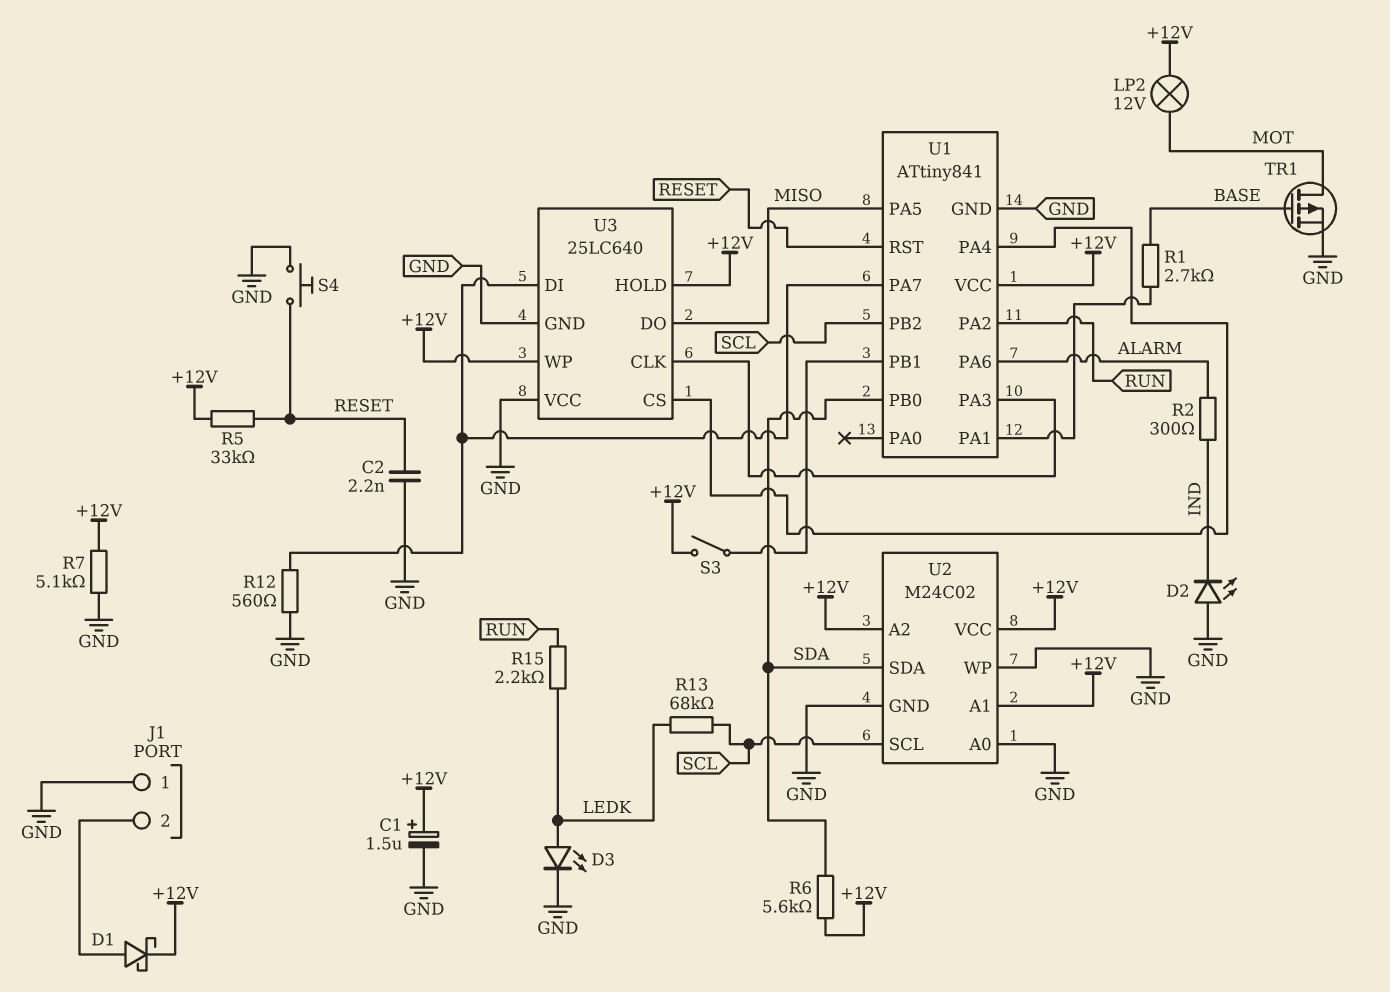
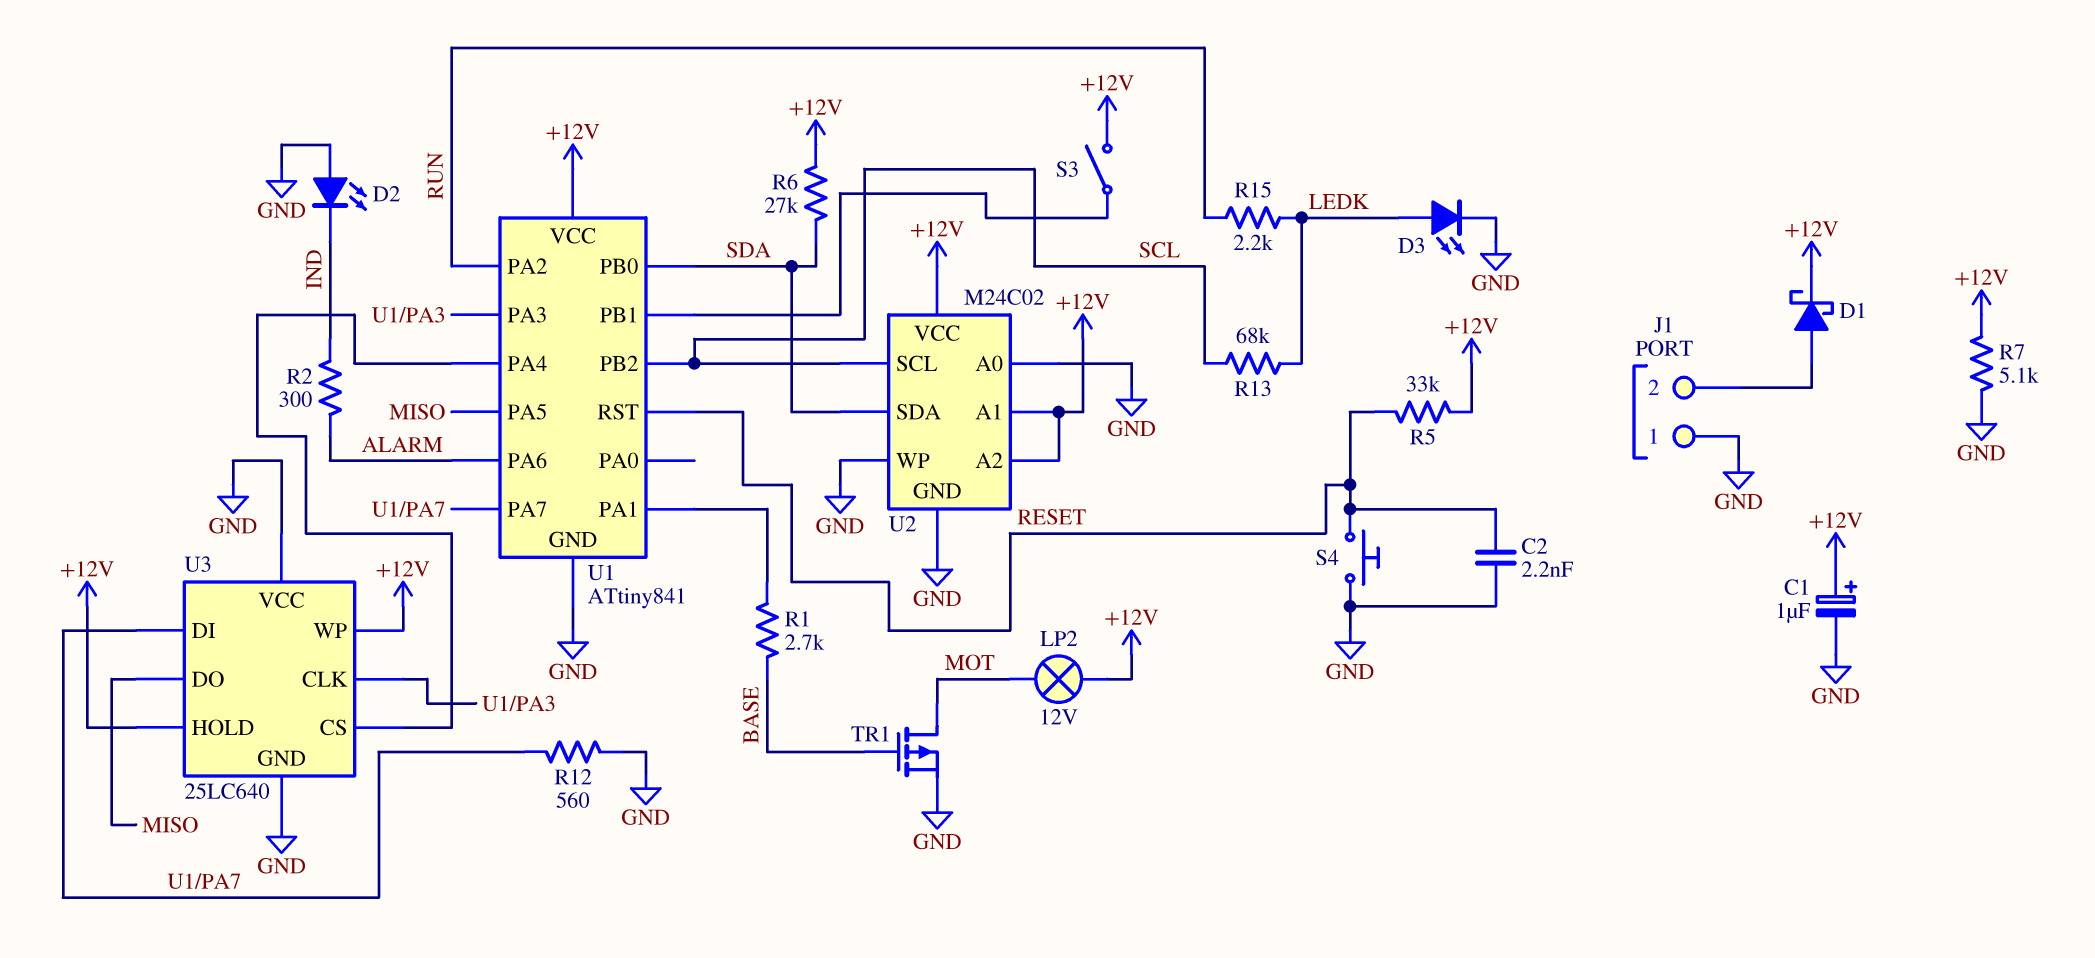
C1: 1.5uF (plus +12V, minus GND) -> 1uF (plus +12V, minus GND)
R6: 5.6k (+12V, SDA) -> 27k (+12V, SDA)

